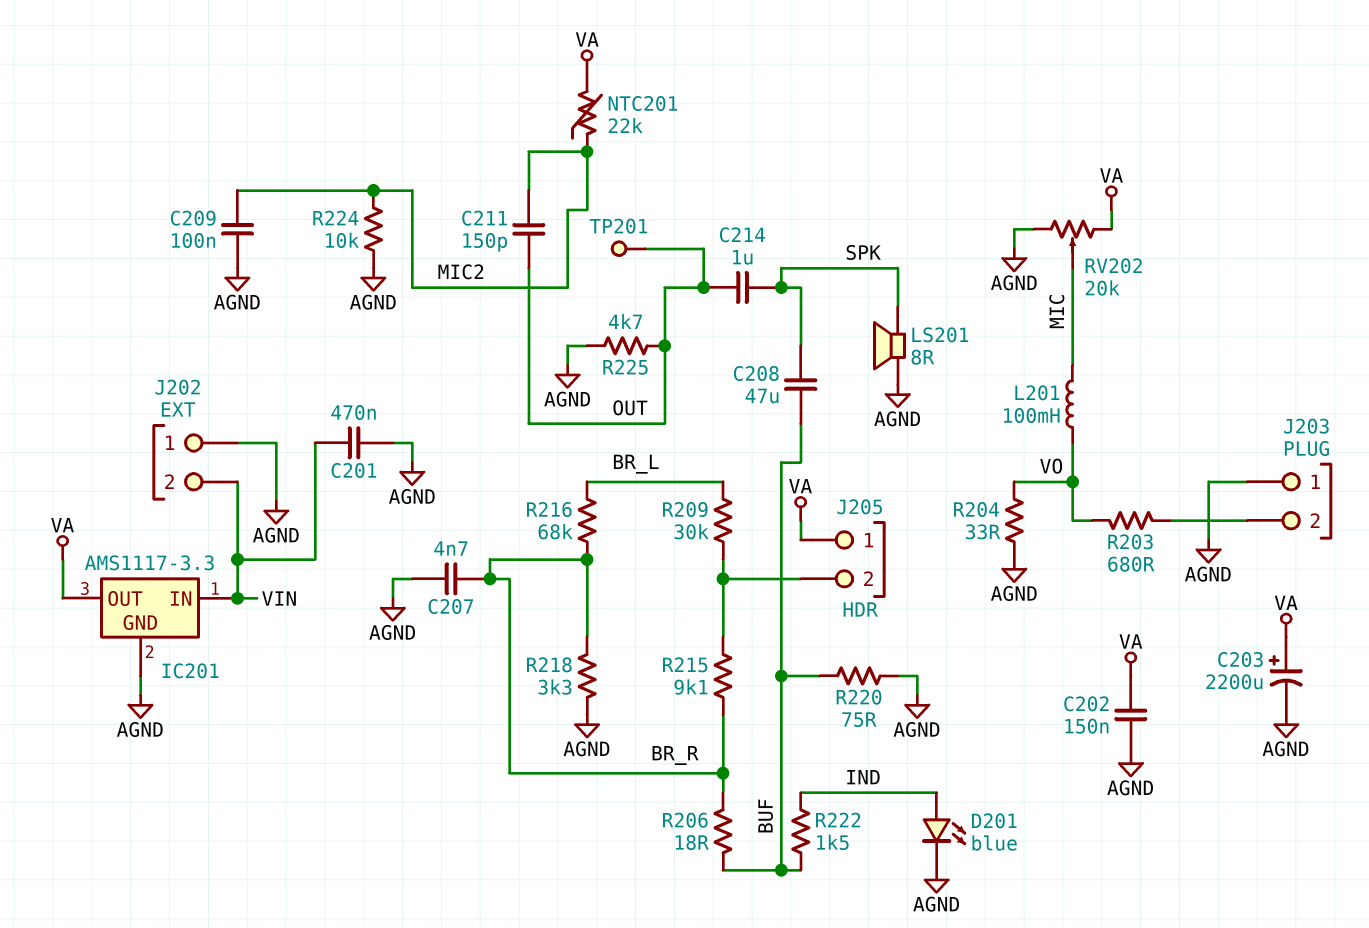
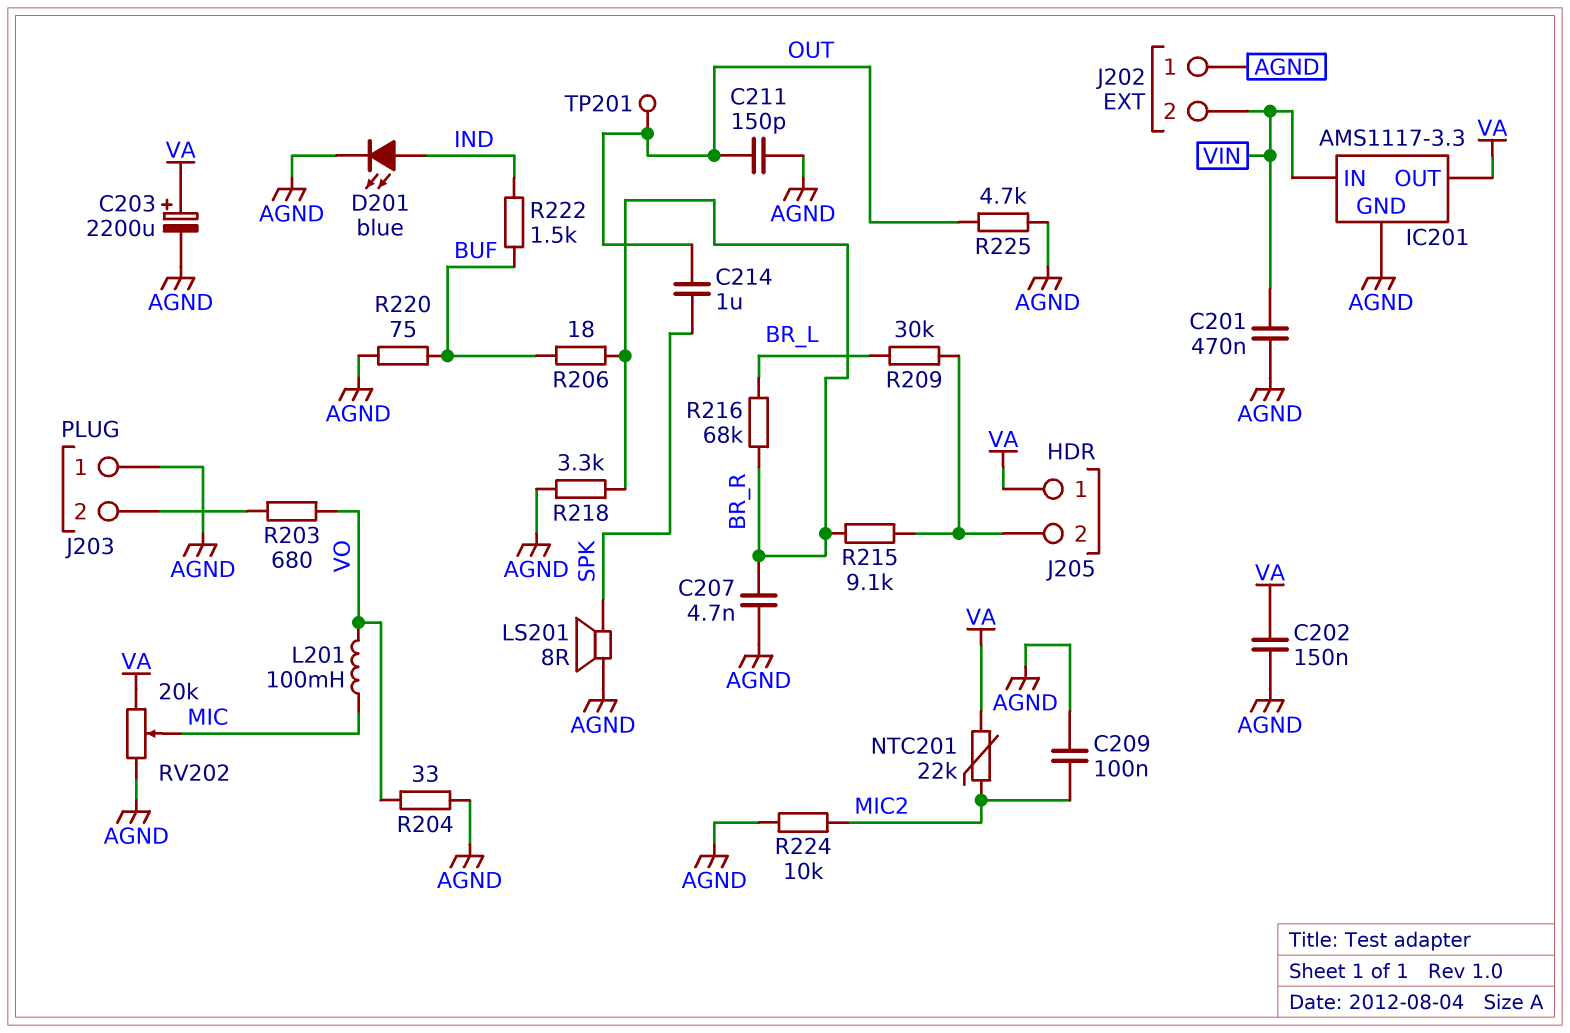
C208: 47uF (BUF, SPK) -> none
C211: 150pF (MIC2, OUT) -> 150pF (AGND, OUT)

